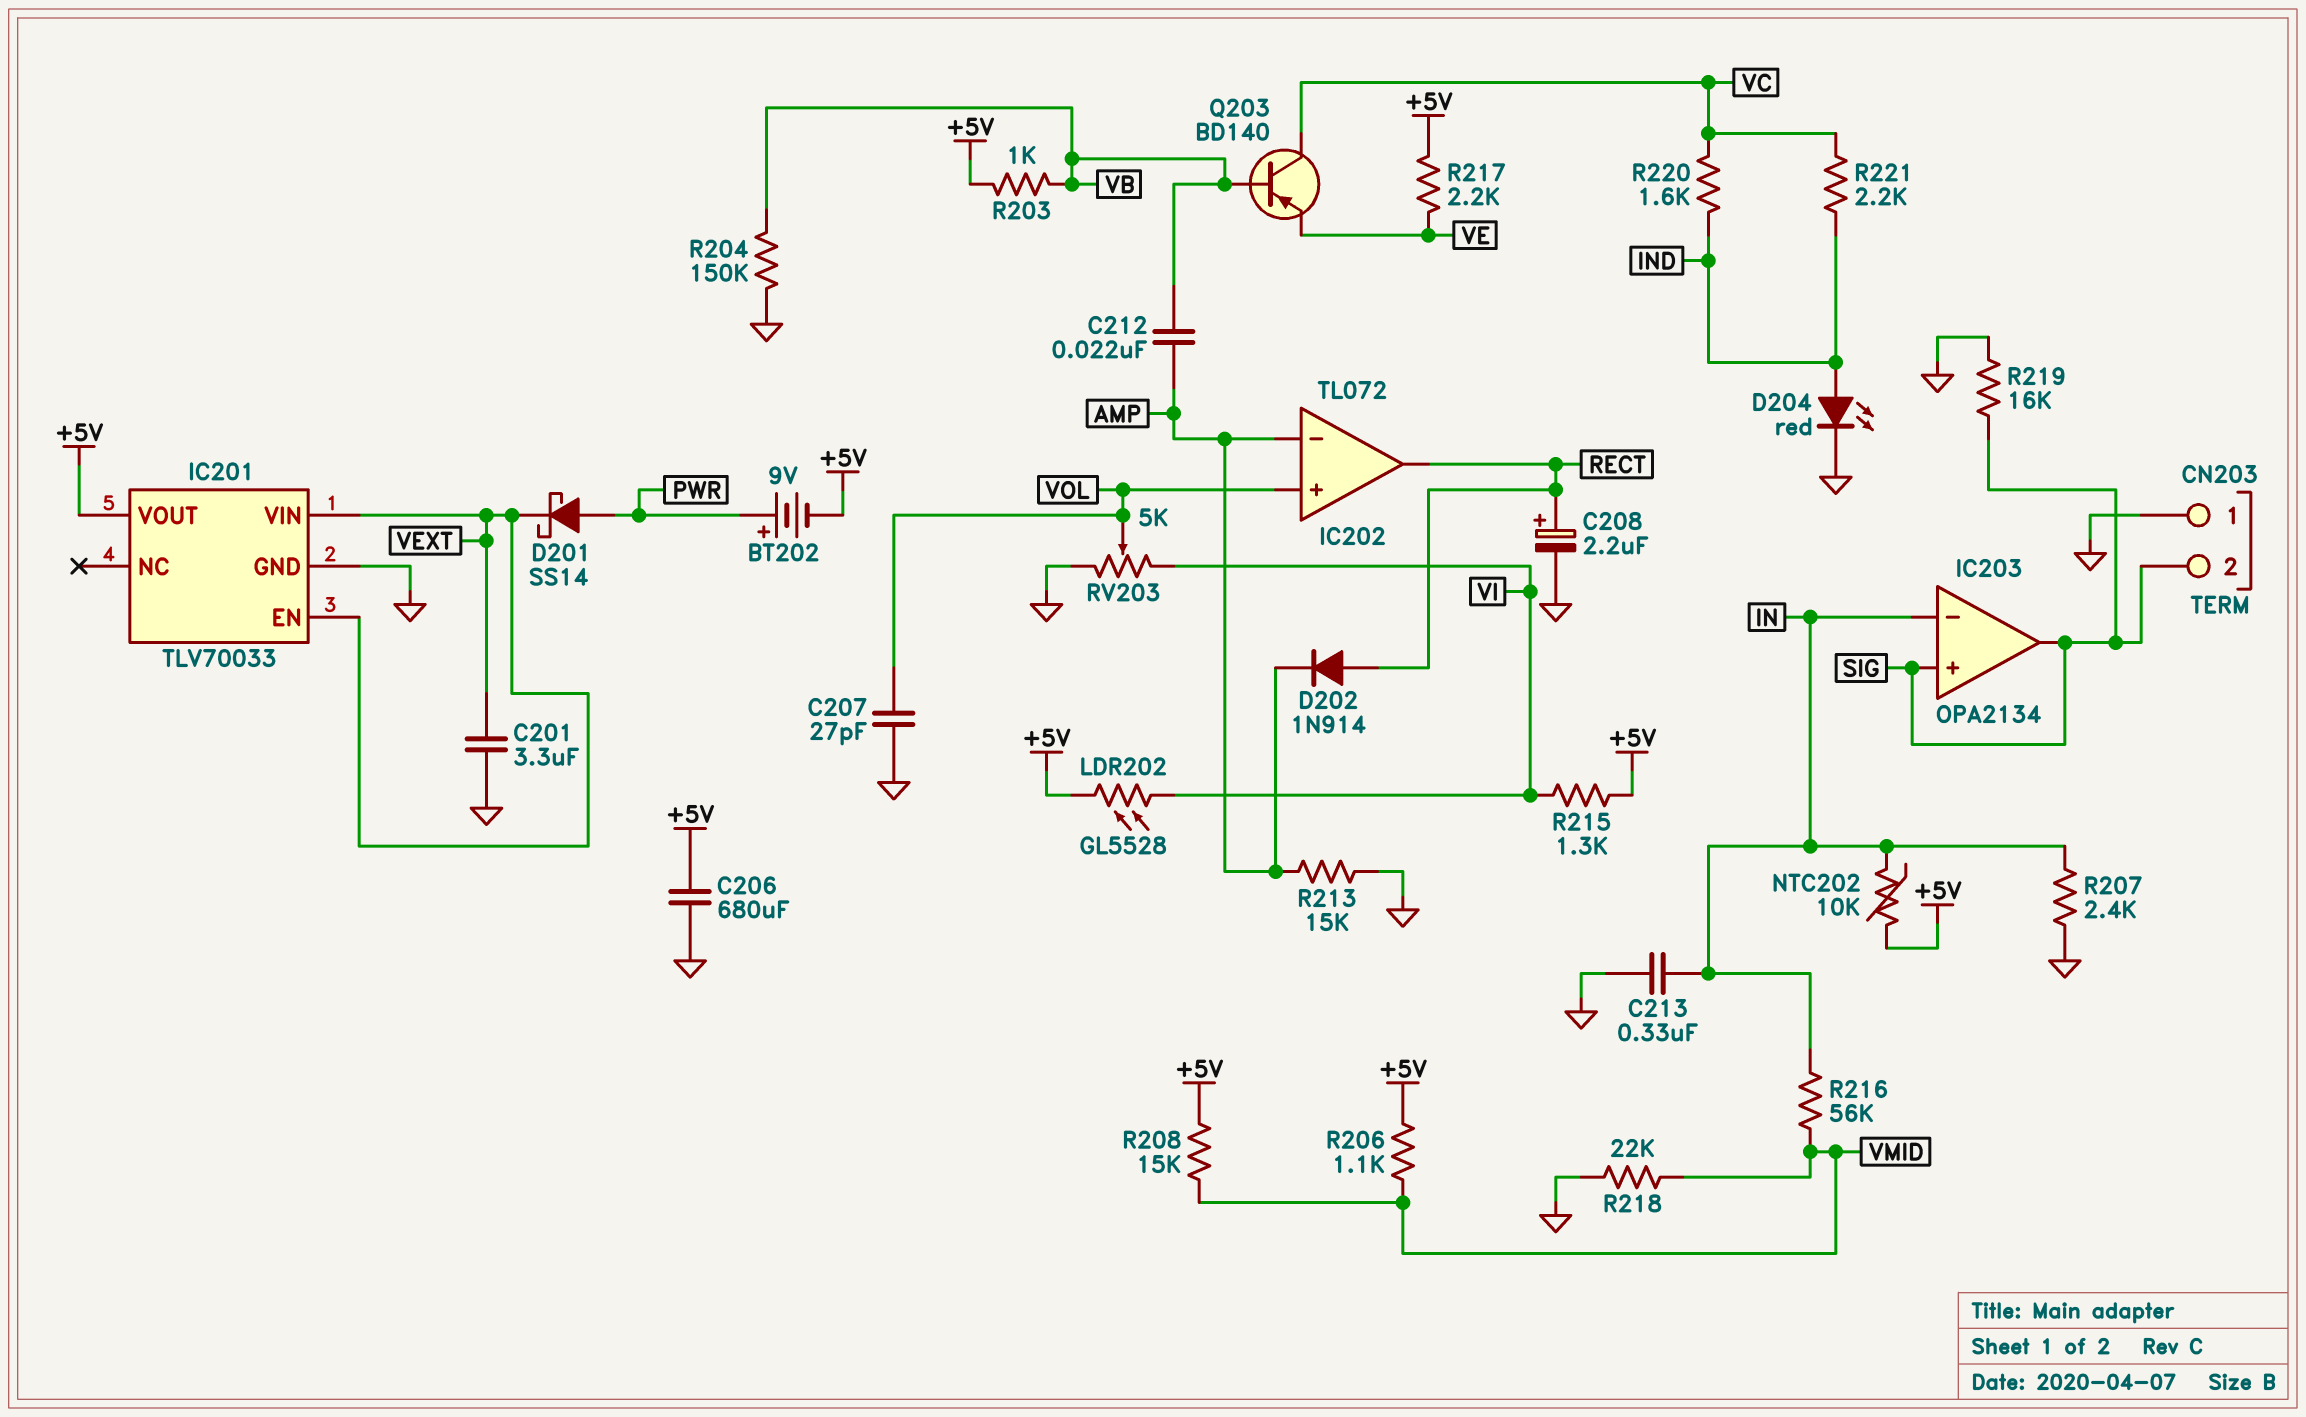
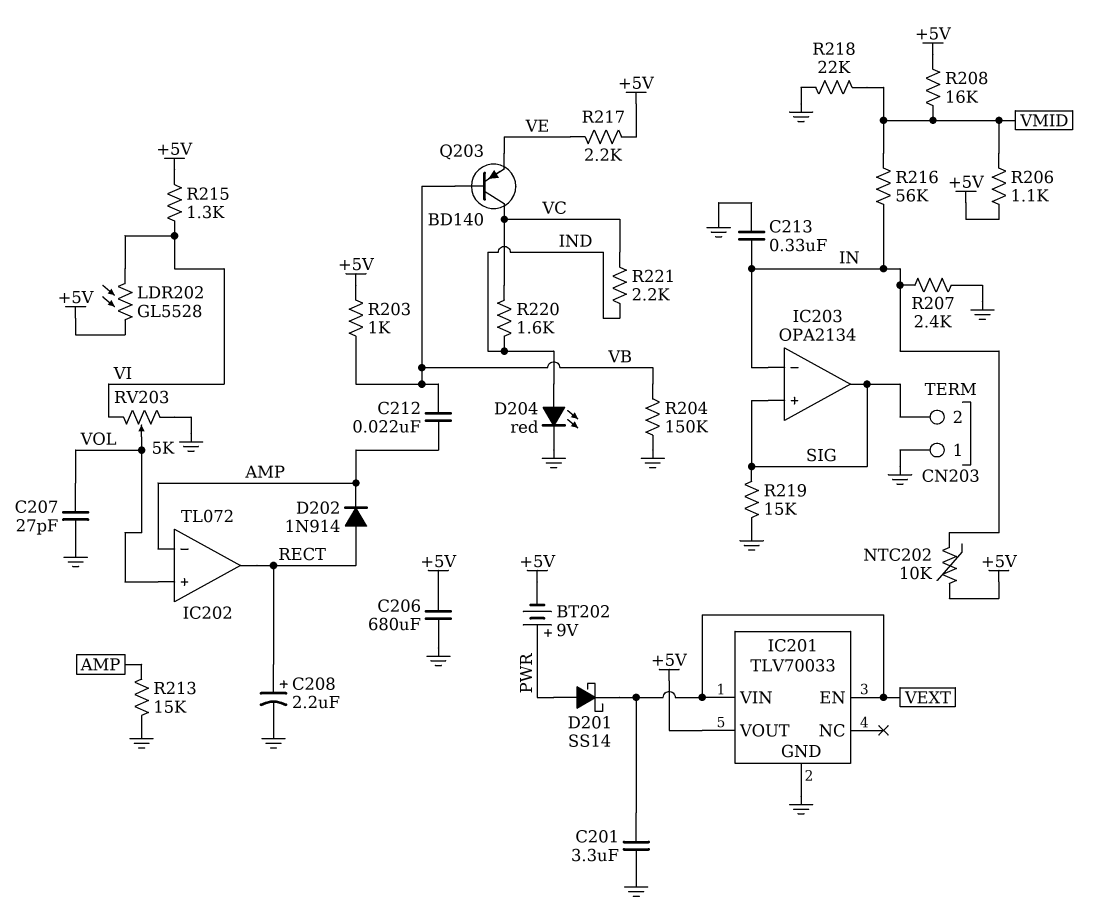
R208: 15k (+5V, VMID) -> 16k (+5V, VMID)
R219: 16k (GND, SIG) -> 15k (GND, SIG)

